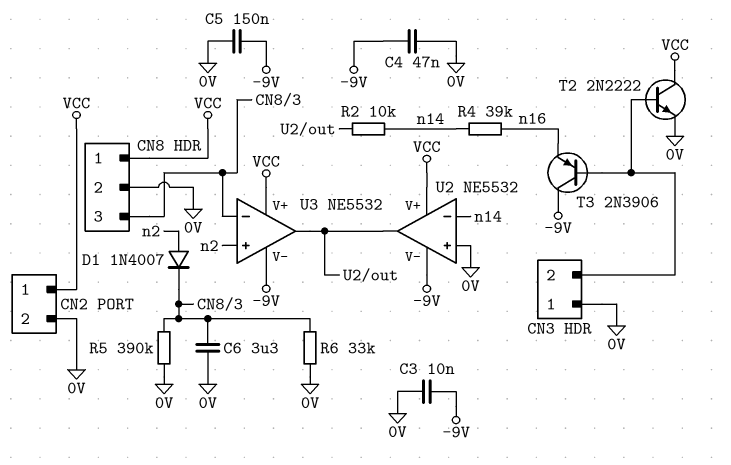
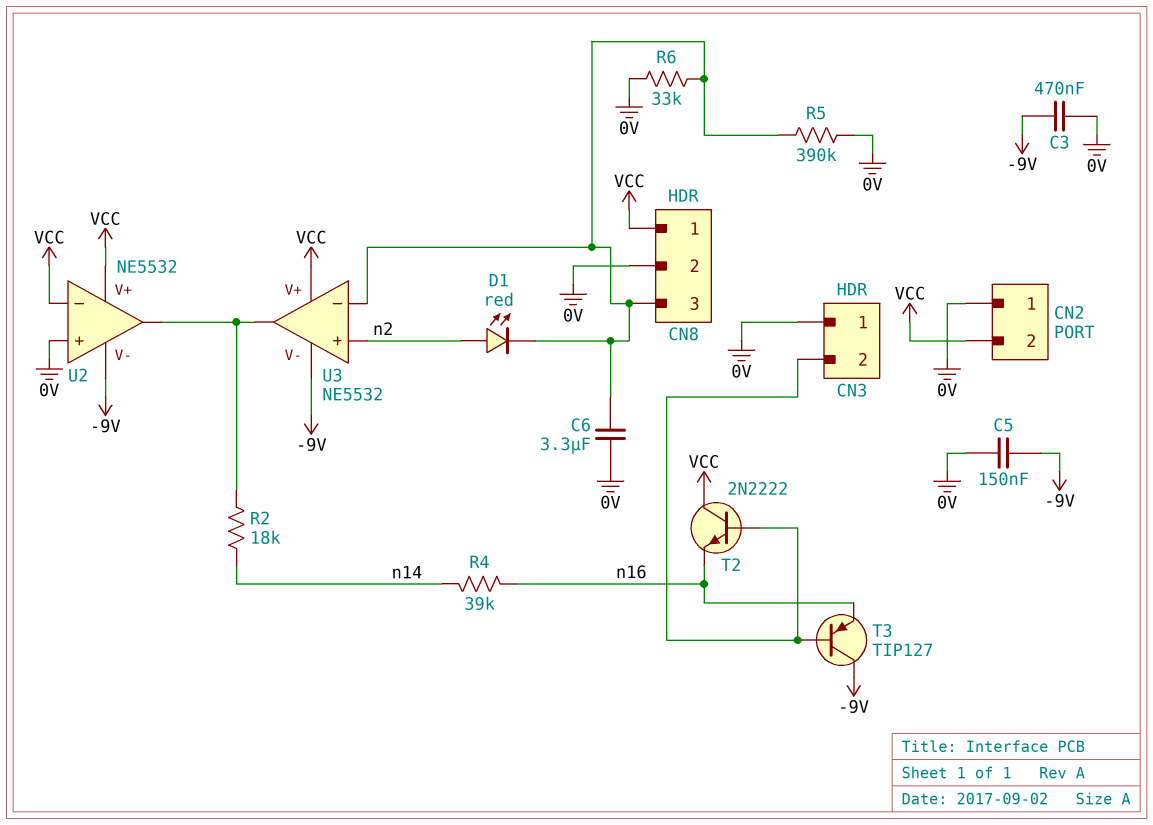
C3: 10nF (-9V, 0V) -> 470nF (-9V, 0V)
C4: 47nF (-9V, 0V) -> none
CN2 pin 1: VCC -> 0V
CN2 pin 2: 0V -> VCC
D1: diode 1N4007 (A n2, K CN8/3) -> LED red (A n2, K CN8/3)
R2: 10k (U2/out, n14) -> 18k (U2/out, n14)
T2: NPN 2N2222 (B CN3/2, C VCC, E 0V) -> NPN 2N2222 (B CN3/2, C VCC, E n16)
T3: PNP 2N3906 (B CN3/2, C -9V, E n16) -> PNP TIP127 (B CN3/2, C -9V, E n16)
U2 pin in-: n14 -> VCC

